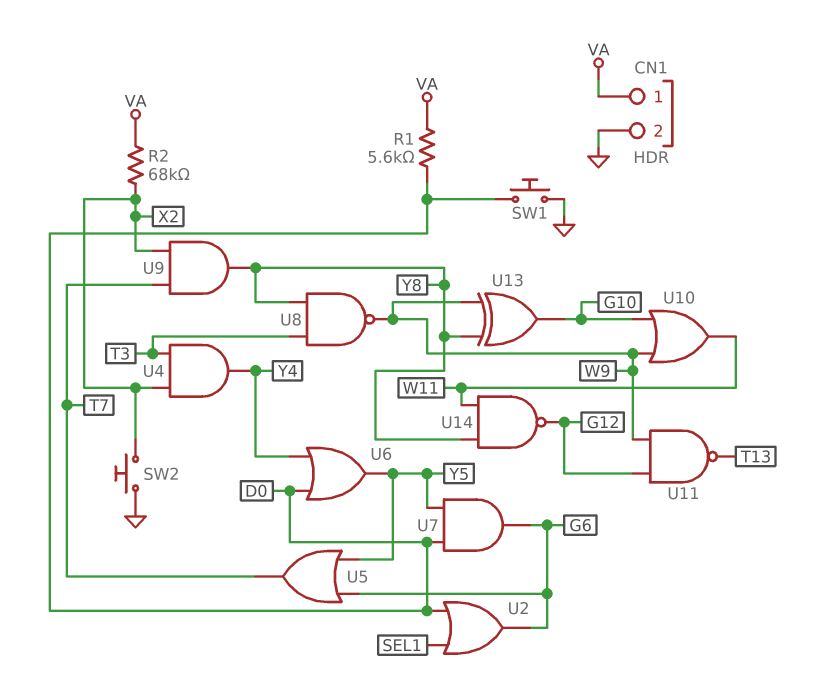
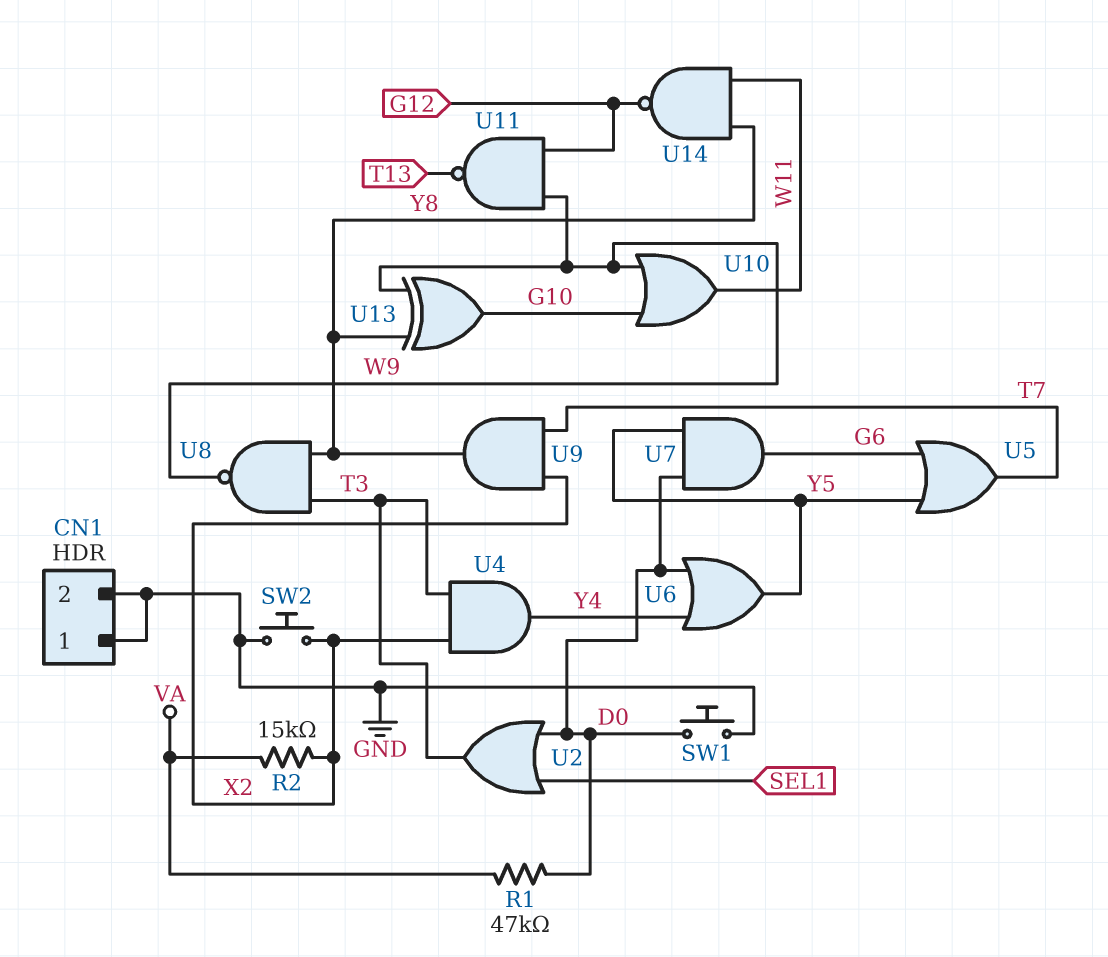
CN1 pin 1: VA -> GND
R1: 5.6k (D0, VA) -> 47k (D0, VA)
R2: 68k (VA, X2) -> 15k (VA, X2)
U2: OR (in D0, in SEL1, out G6) -> OR (in D0, in SEL1, out T3)

